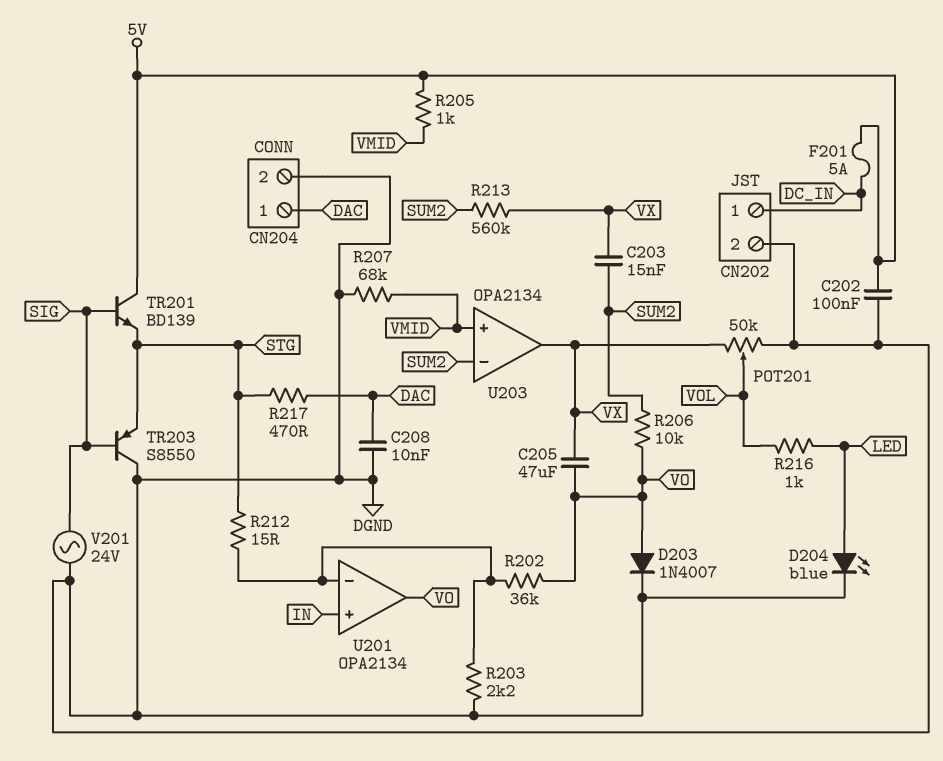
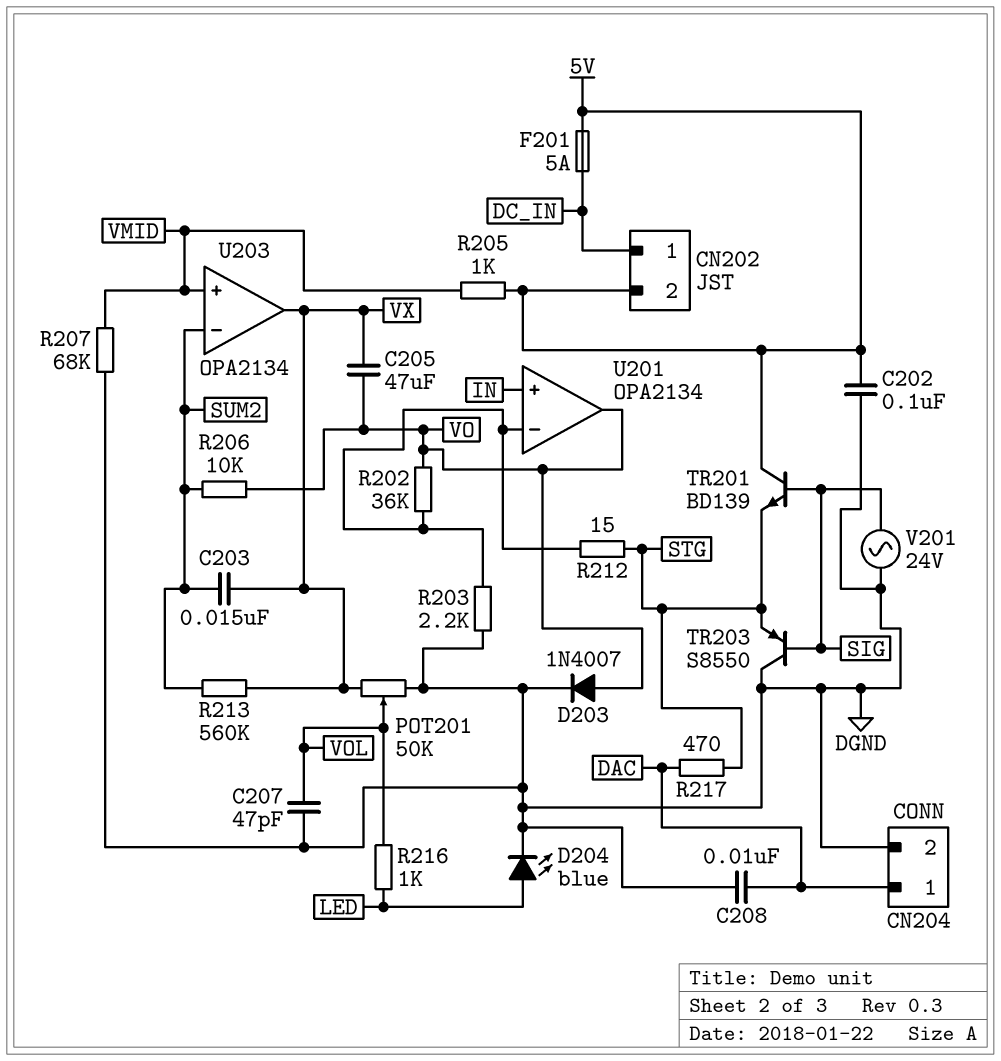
C207: none -> 47pF (DGND, VOL)
CN202 pin 2: DGND -> 5V

